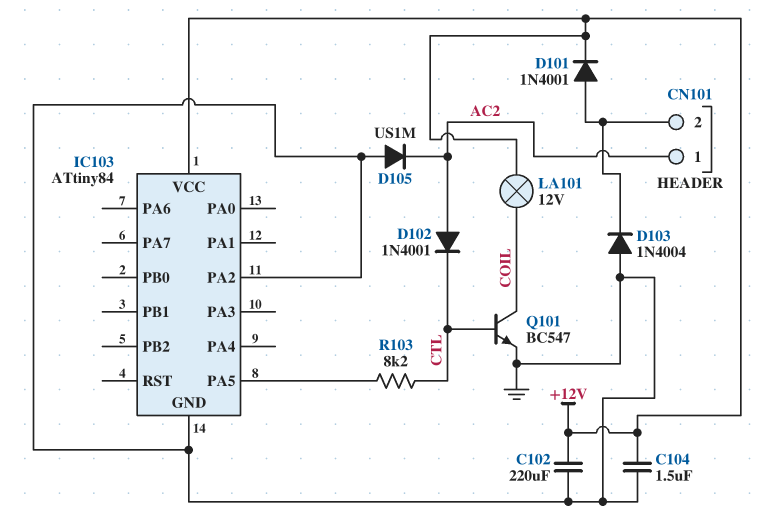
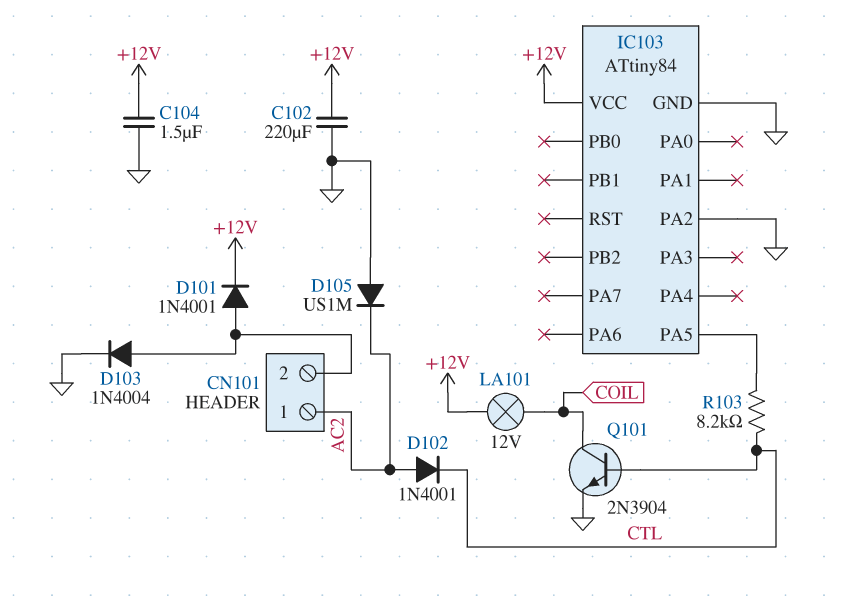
D103: diode 1N4004 (A GND, K CN101/2) -> diode 1N4004 (A CN101/2, K GND)
Q101: NPN BC547 (B CTL, C COIL, E GND) -> NPN 2N3904 (B CTL, C COIL, E GND)

